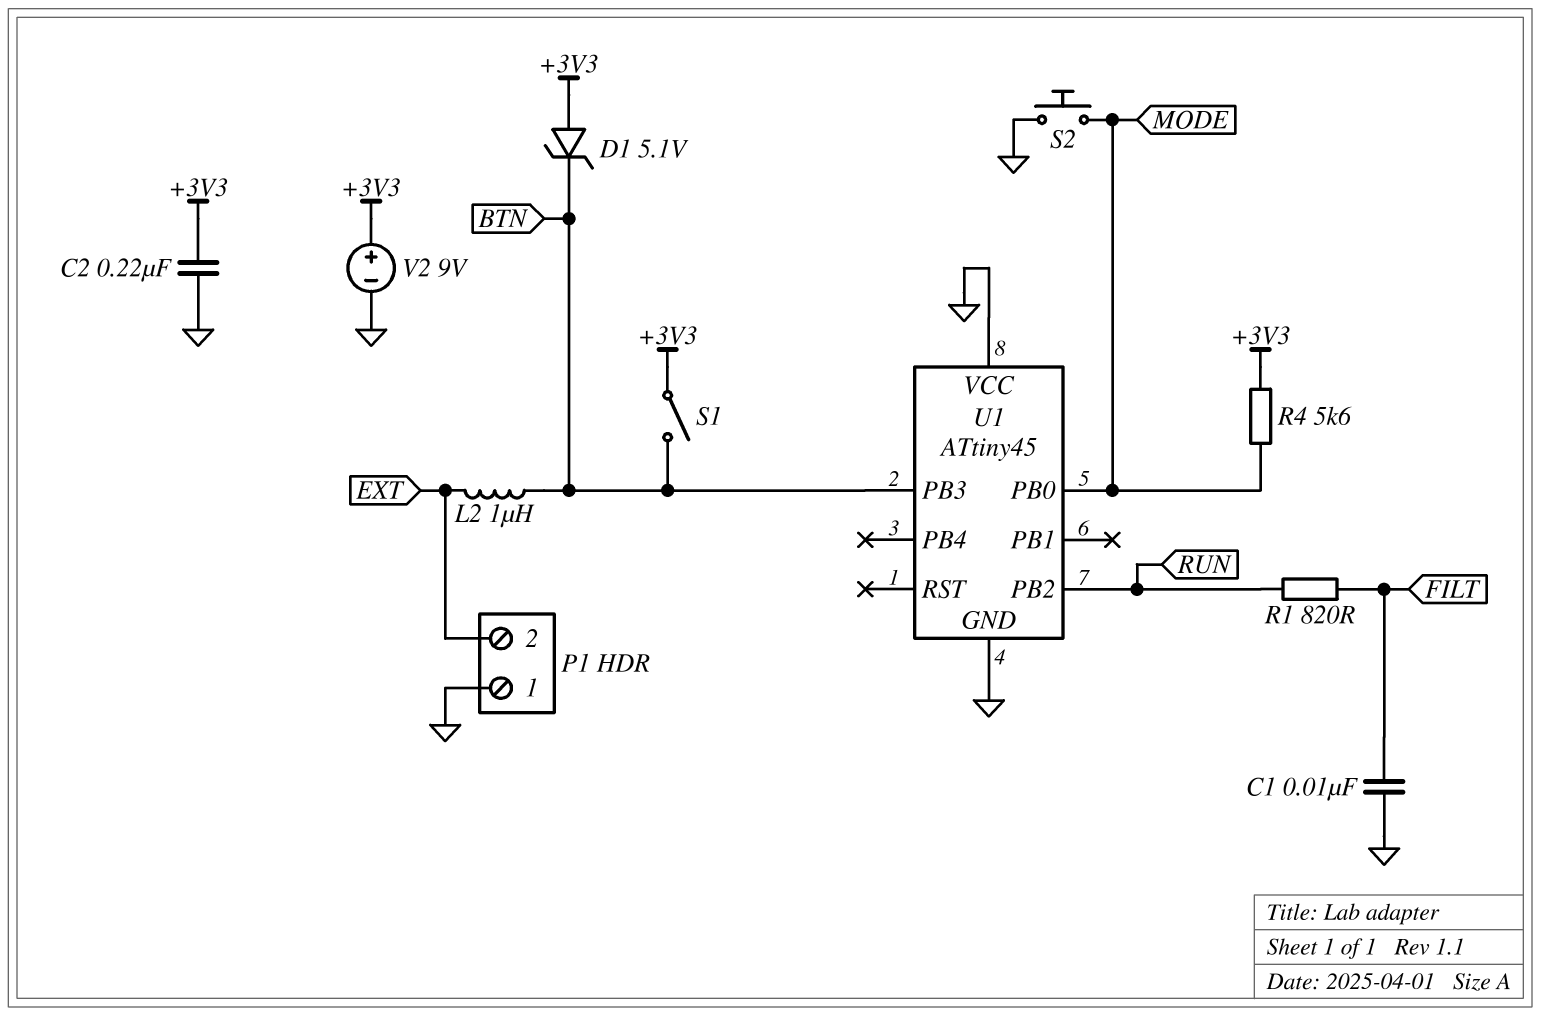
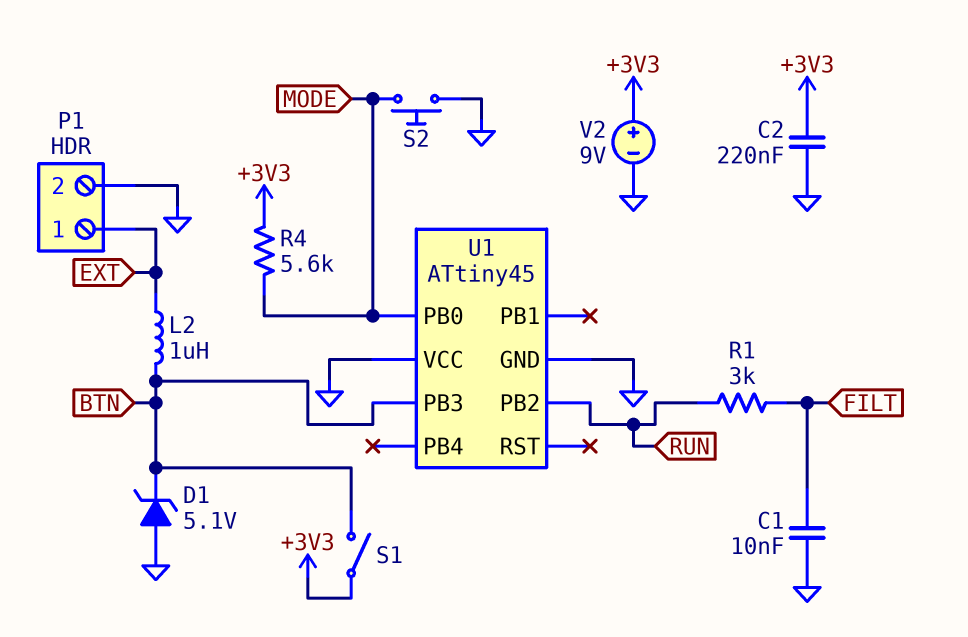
D1: zener 5.1V (A +3V3, K BTN) -> zener 5.1V (A GND, K BTN)
P1 pin 1: GND -> EXT
P1 pin 2: EXT -> GND
R1: 820 (FILT, RUN) -> 3k (FILT, RUN)

